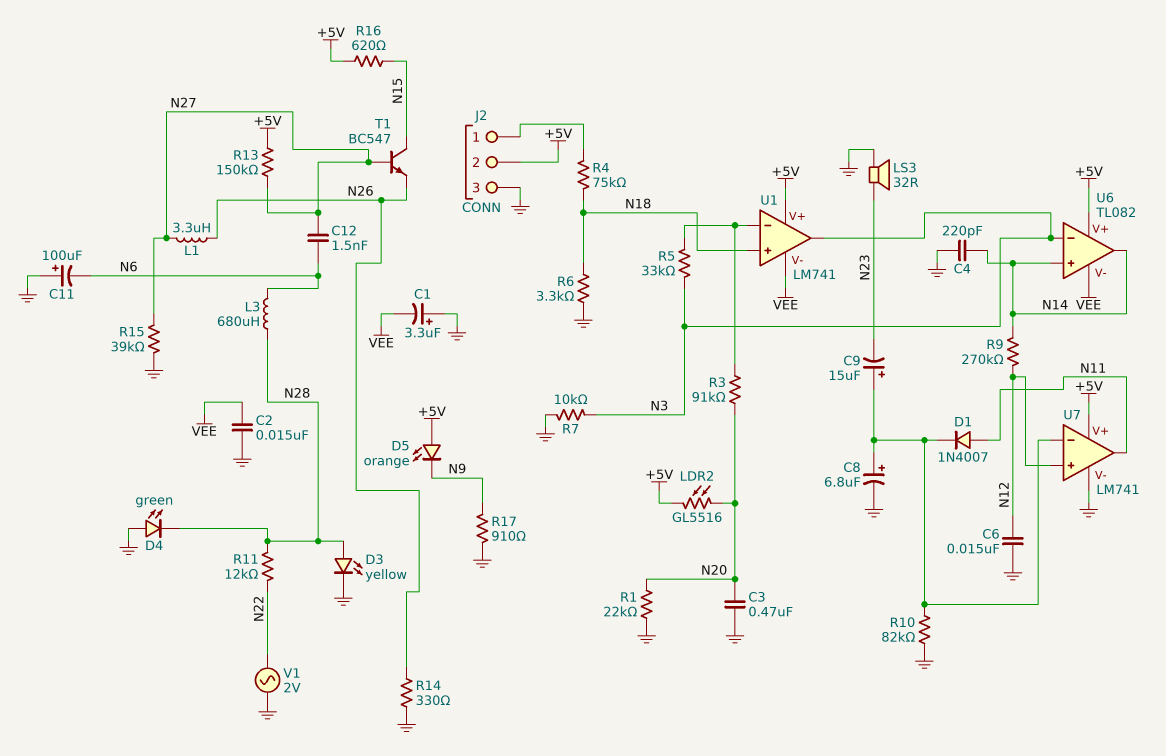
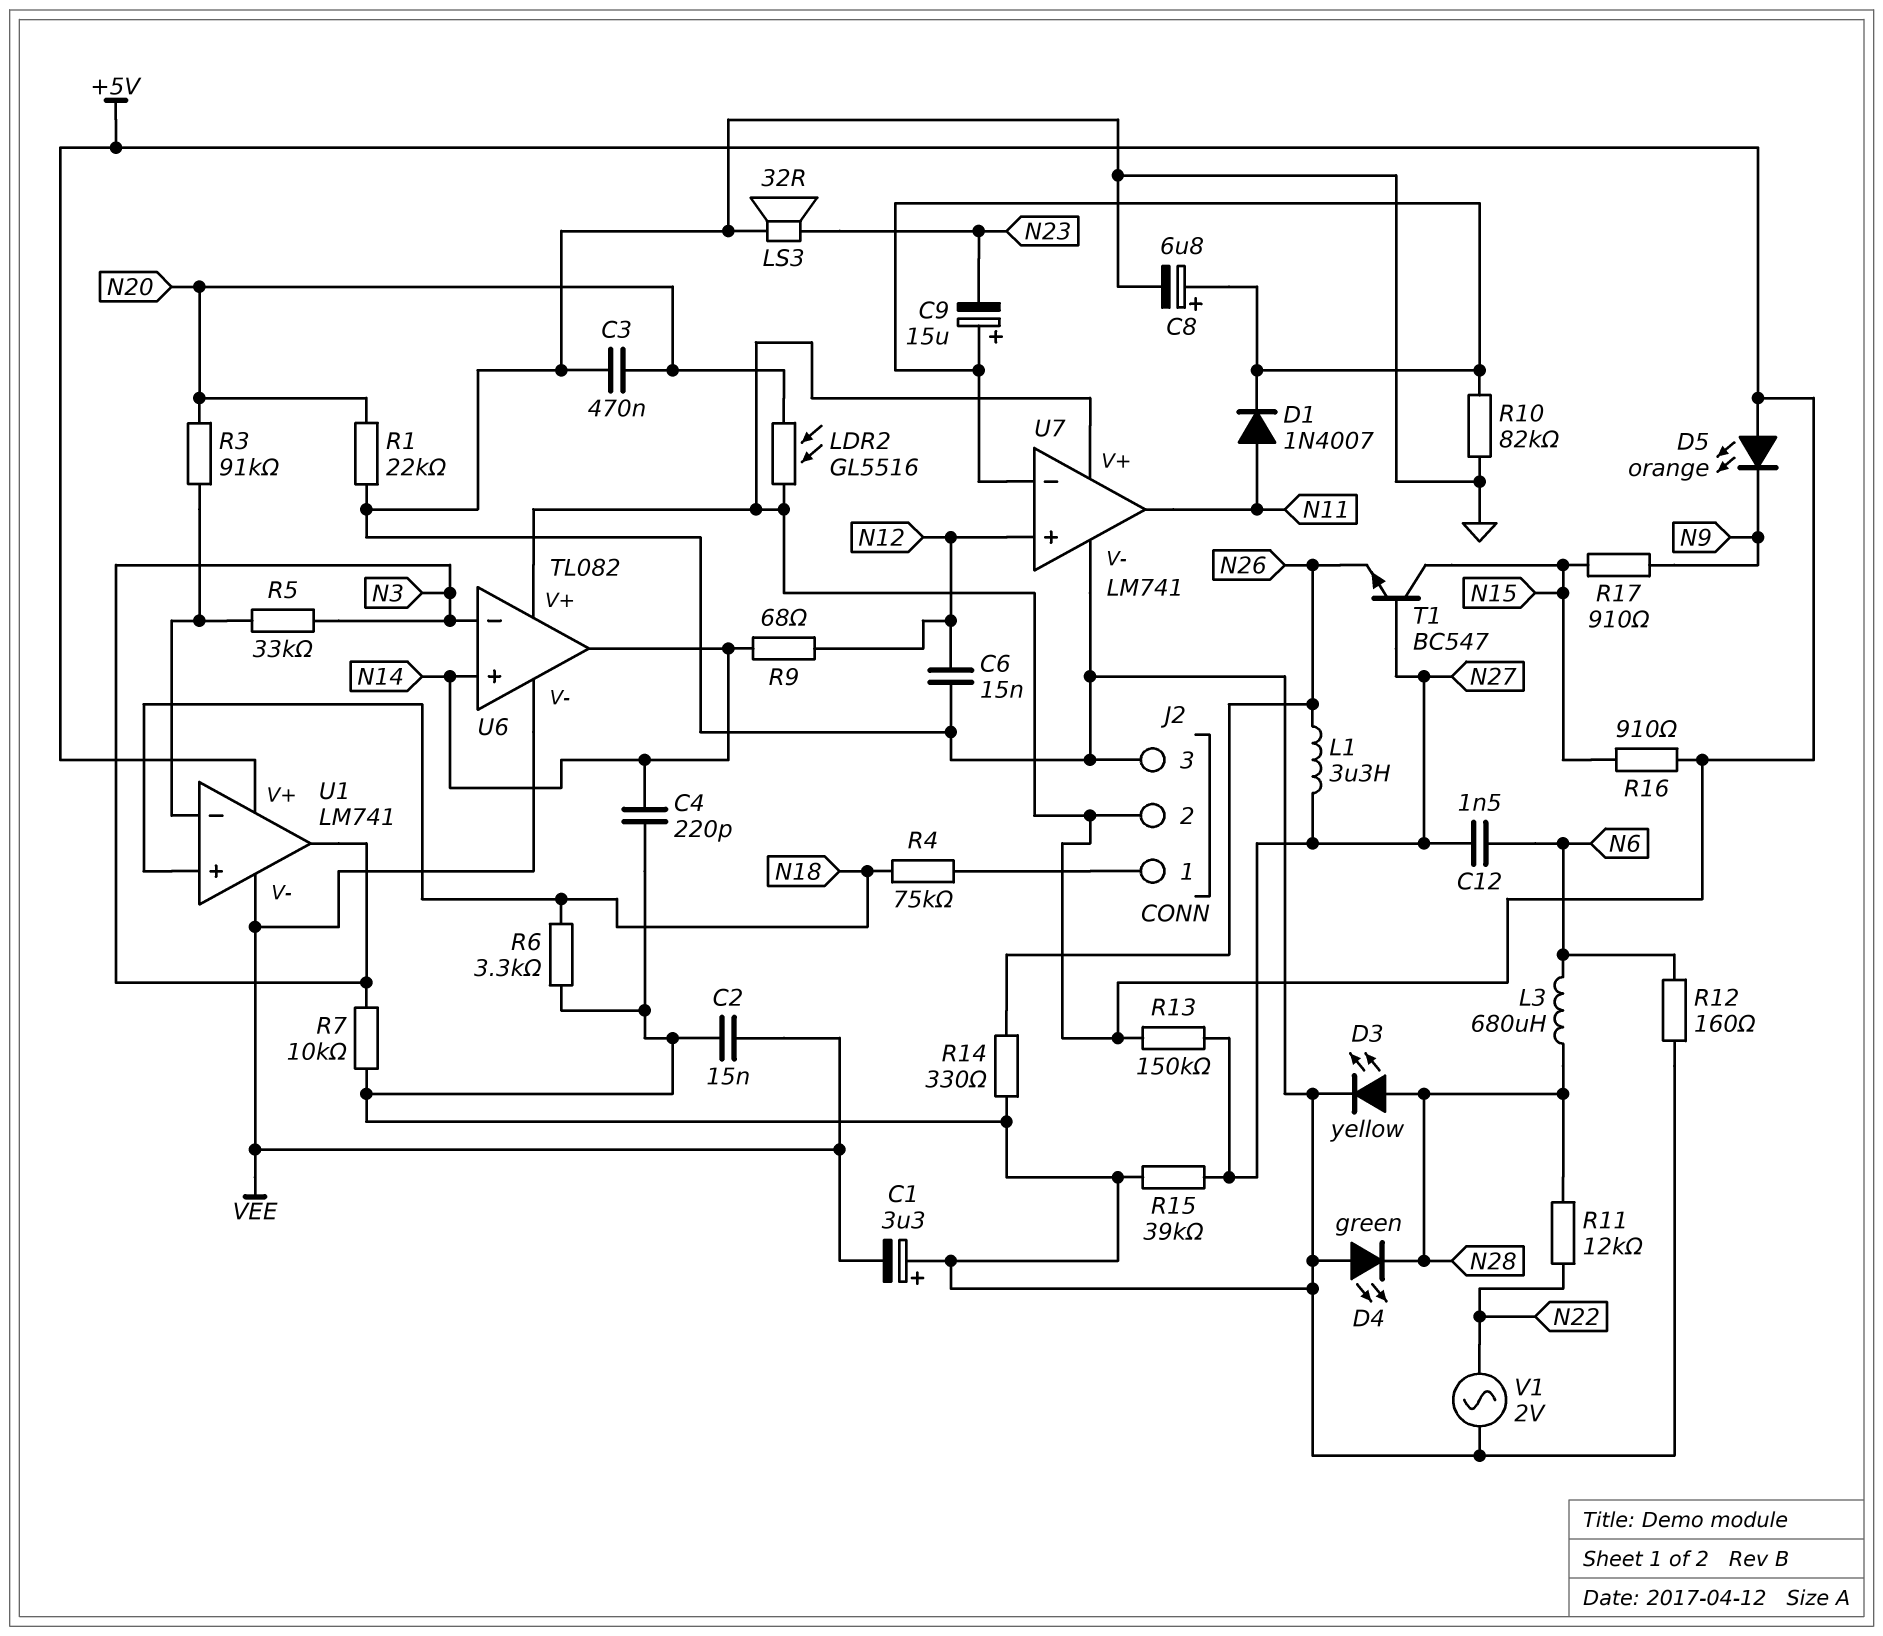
C11: 100uF (plus GND, minus N6) -> none
R9: 270k (N12, N14) -> 68 (N12, N14)
R12: none -> 160 (GND, N6)
R16: 620 (+5V, N15) -> 910 (+5V, N15)
R17: 910 (GND, N9) -> 910 (N9, N15)

